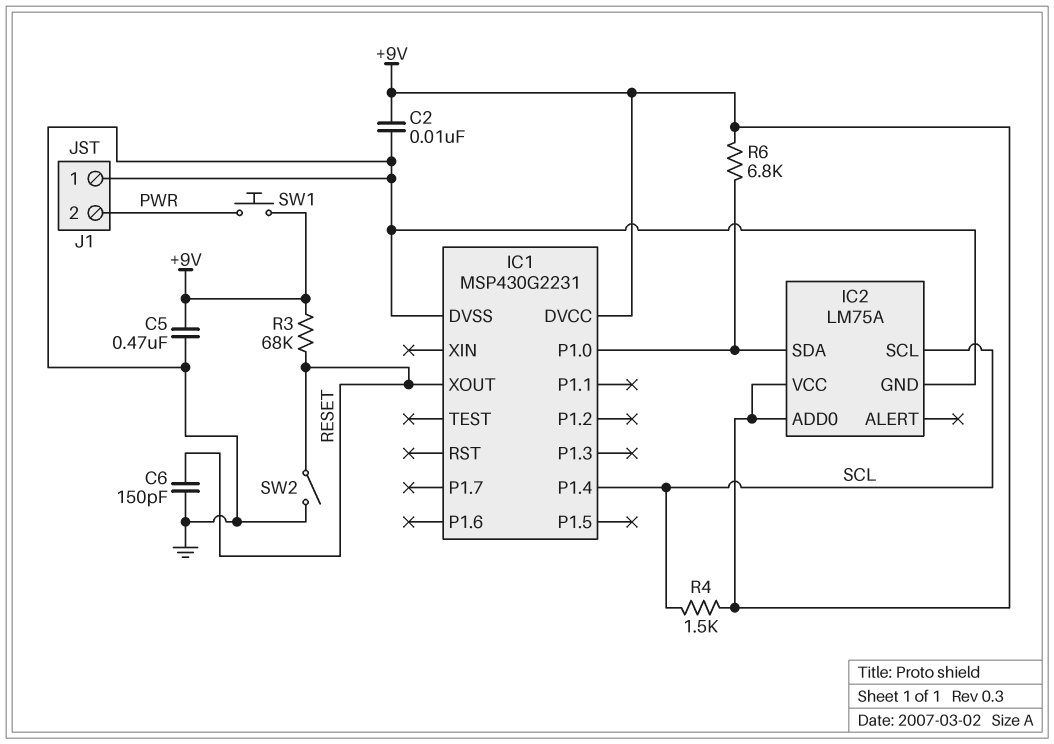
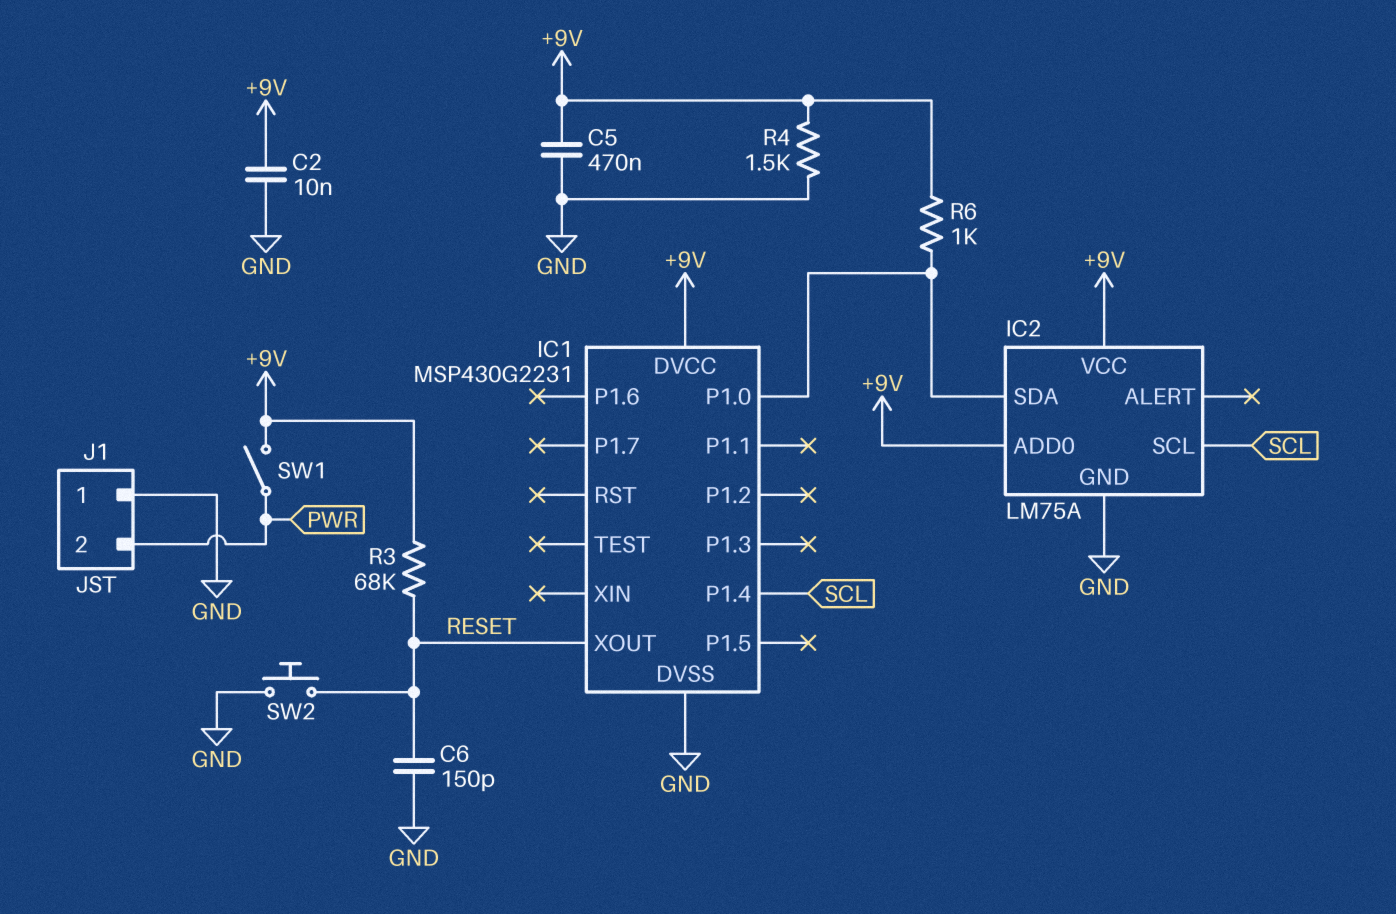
R4: 1.5k (+9V, SCL) -> 1.5k (+9V, GND)
R6: 6.8k (+9V, IC1/P1.0) -> 1k (+9V, IC1/P1.0)
SW1: button (+9V, PWR) -> switch (+9V, PWR)
SW2: switch (GND, RESET) -> button (GND, RESET)

